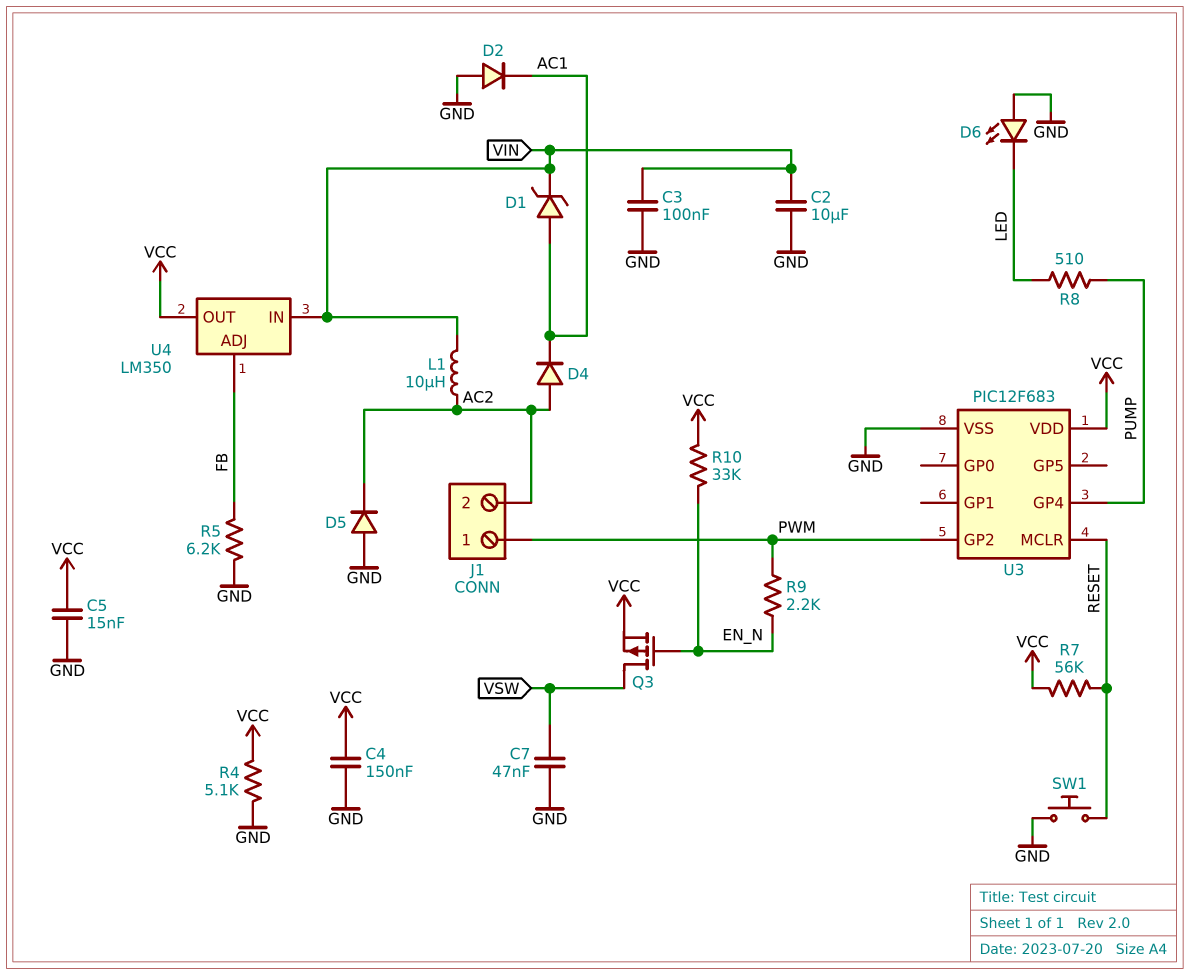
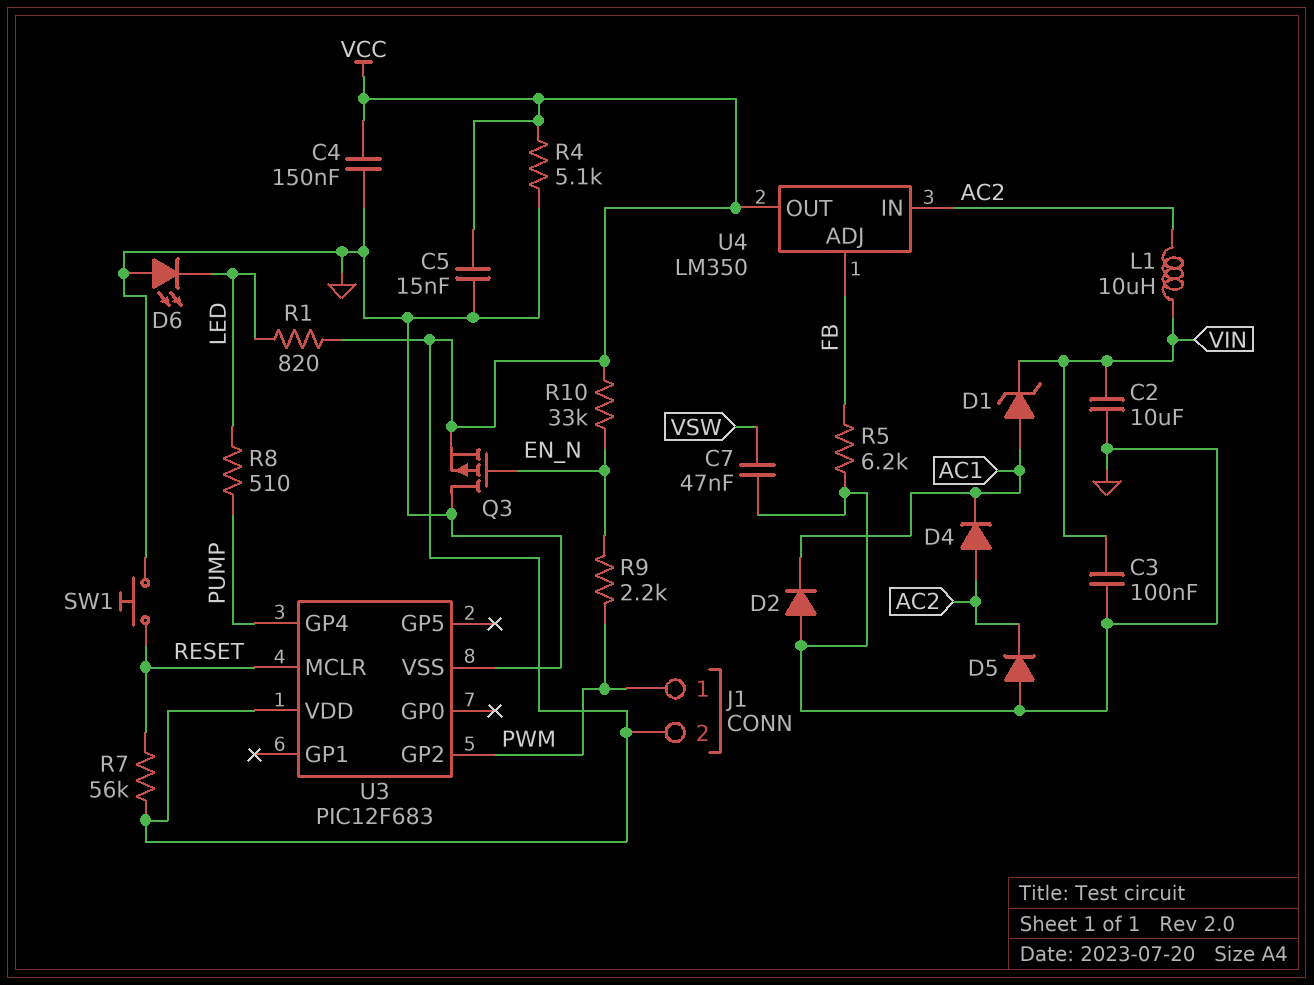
J1 pin 2: AC2 -> VCC
Q3: PMOS (G EN_N, D VSW, S VCC) -> PMOS (G EN_N, D GND, S VCC)
R1: none -> 820 (LED, VCC)
U4 pin IN: VIN -> AC2

